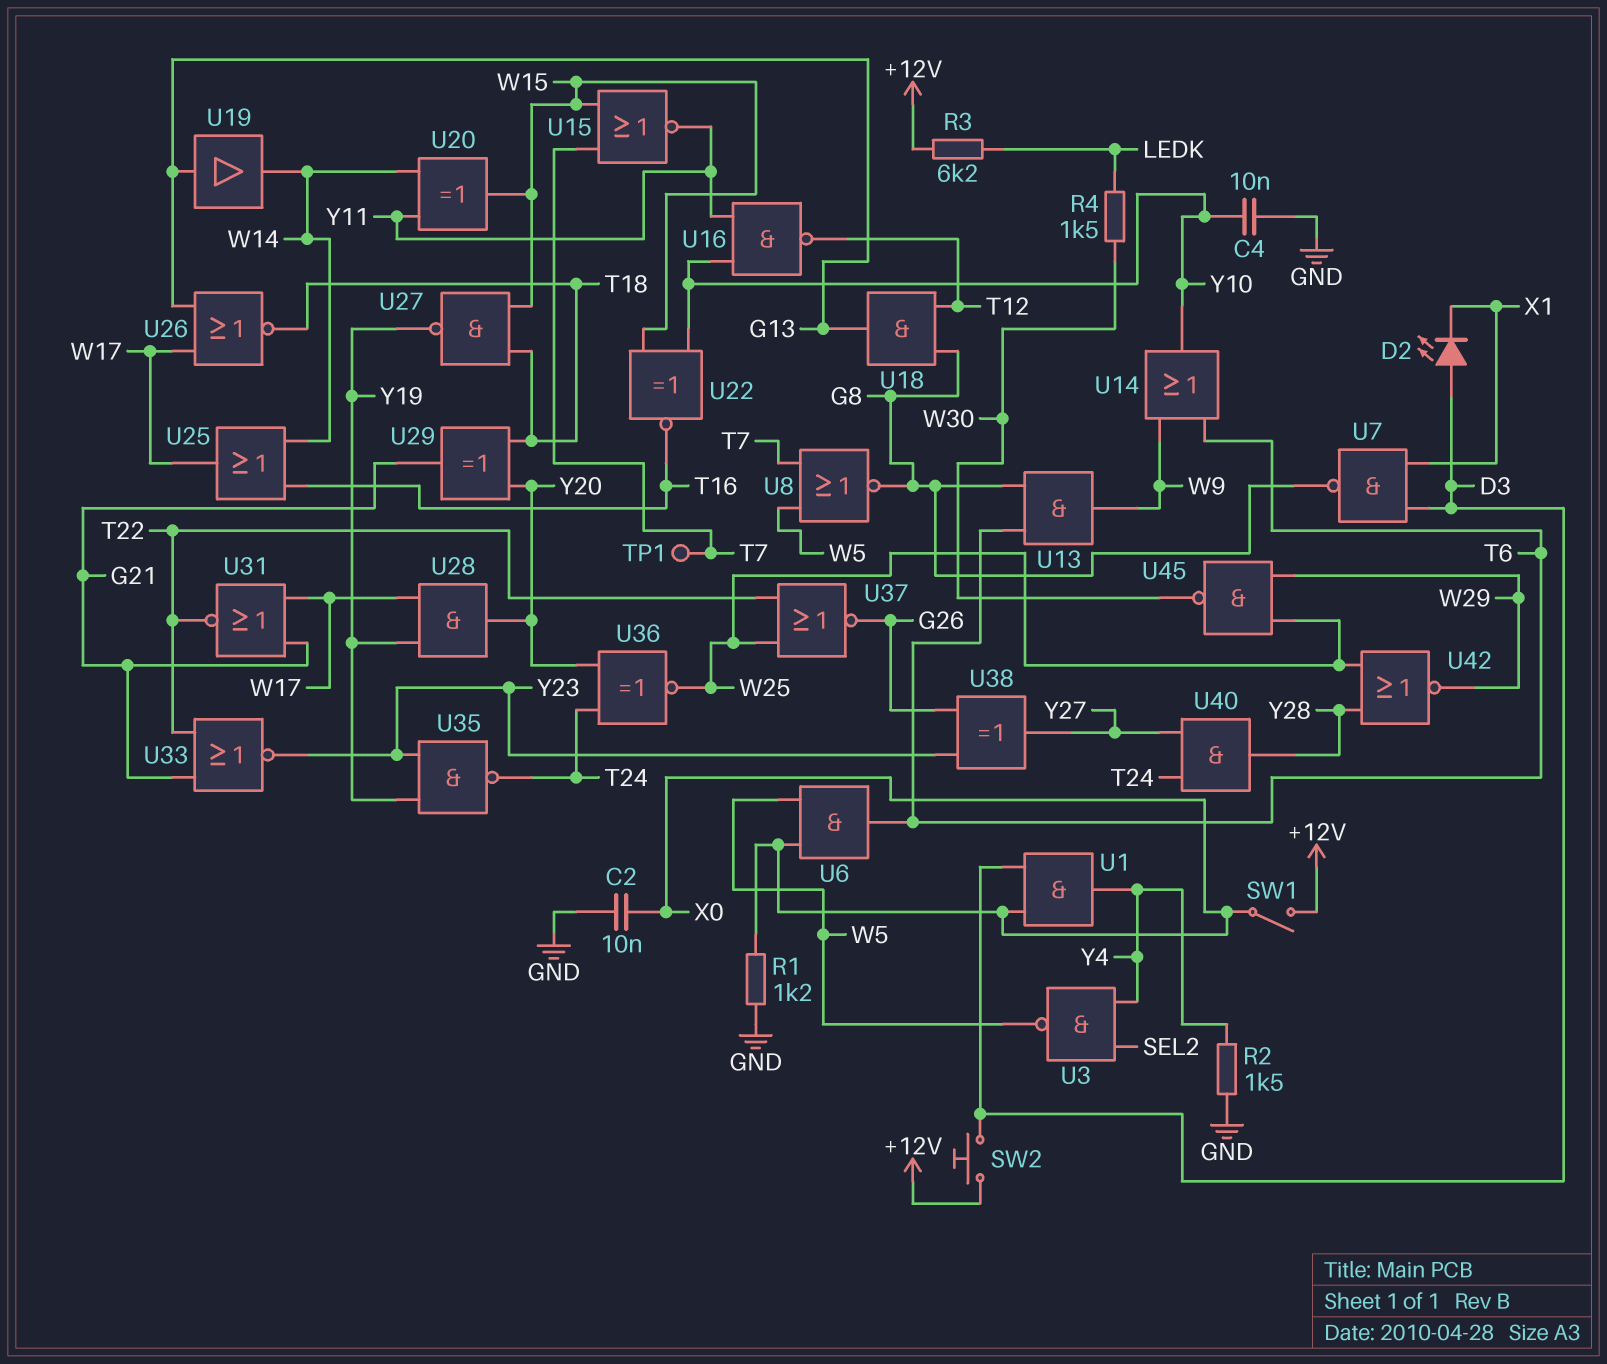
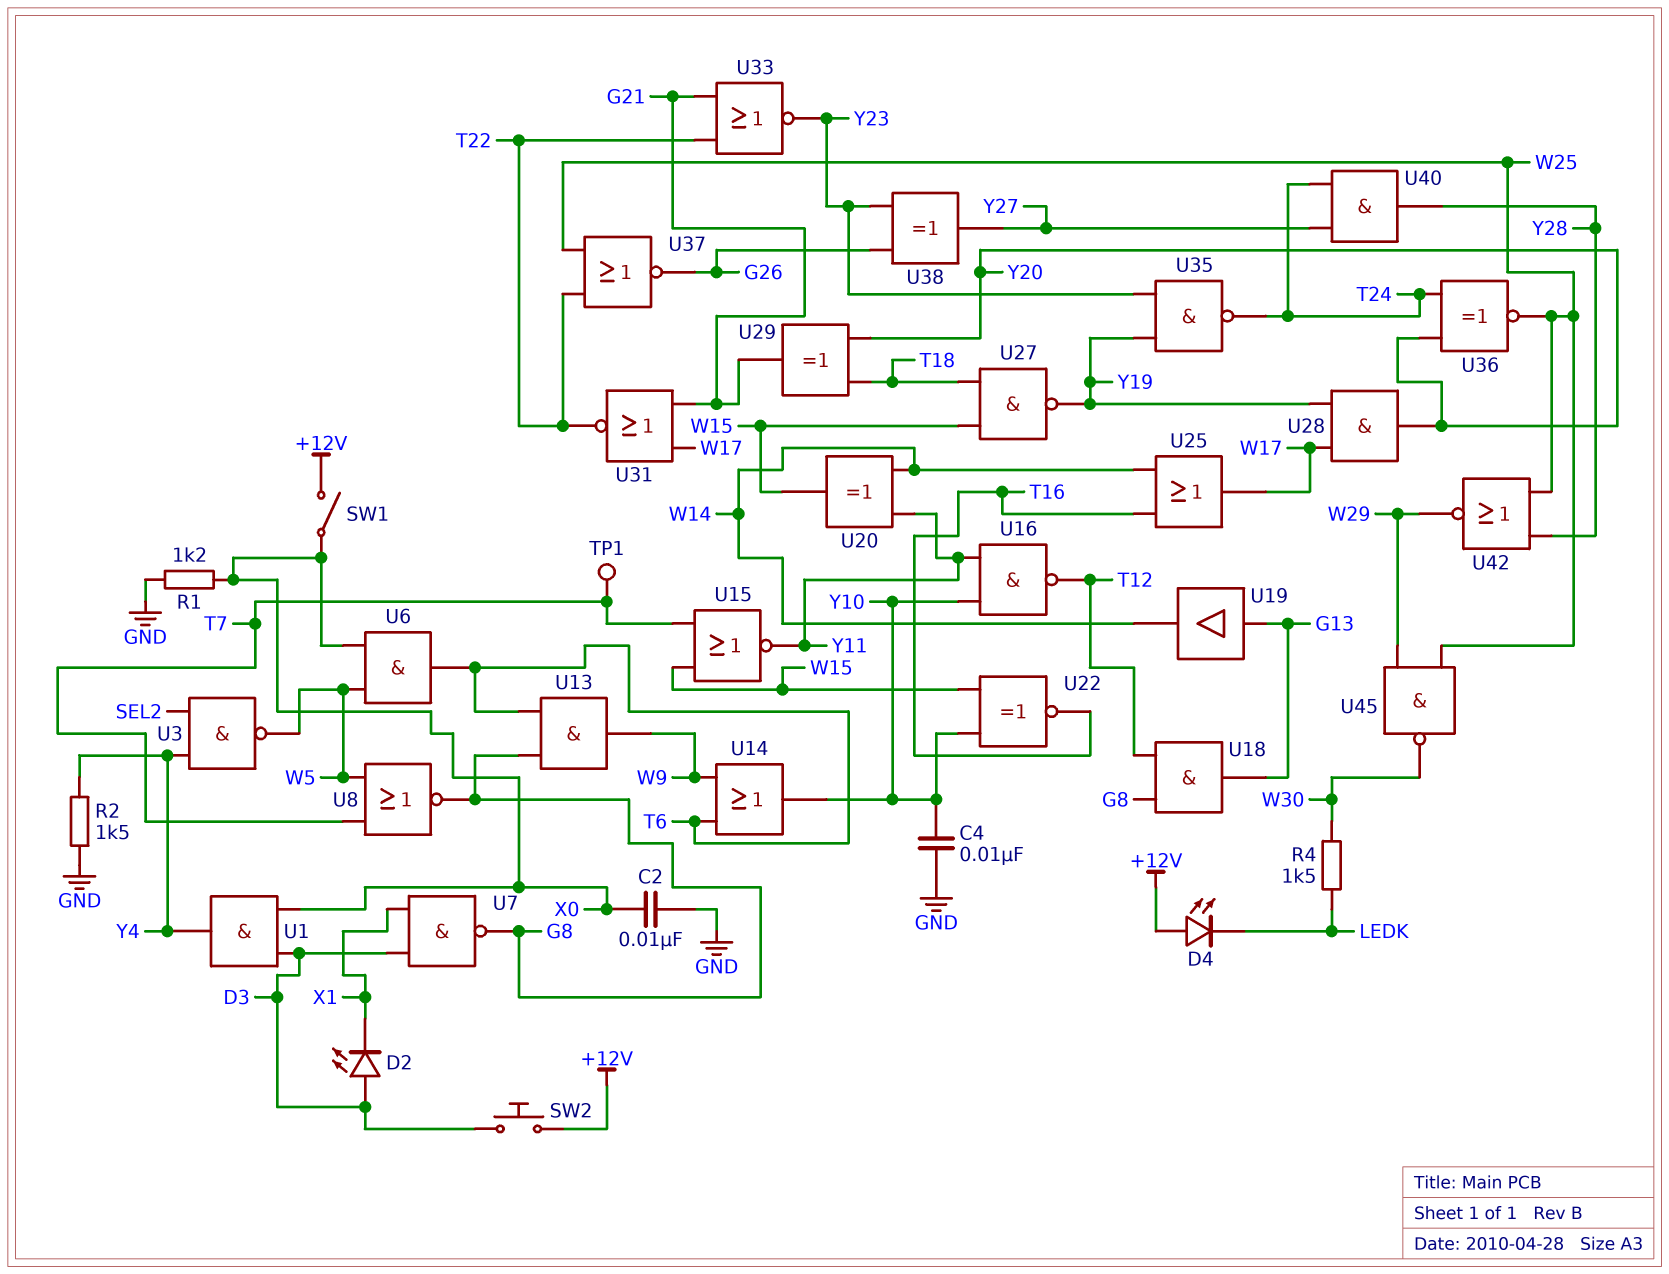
D4: none -> LED (A +12V, K LEDK)
R3: 6.2k (+12V, LEDK) -> none
U26: NOR (in G13, in W17, out T18) -> none

